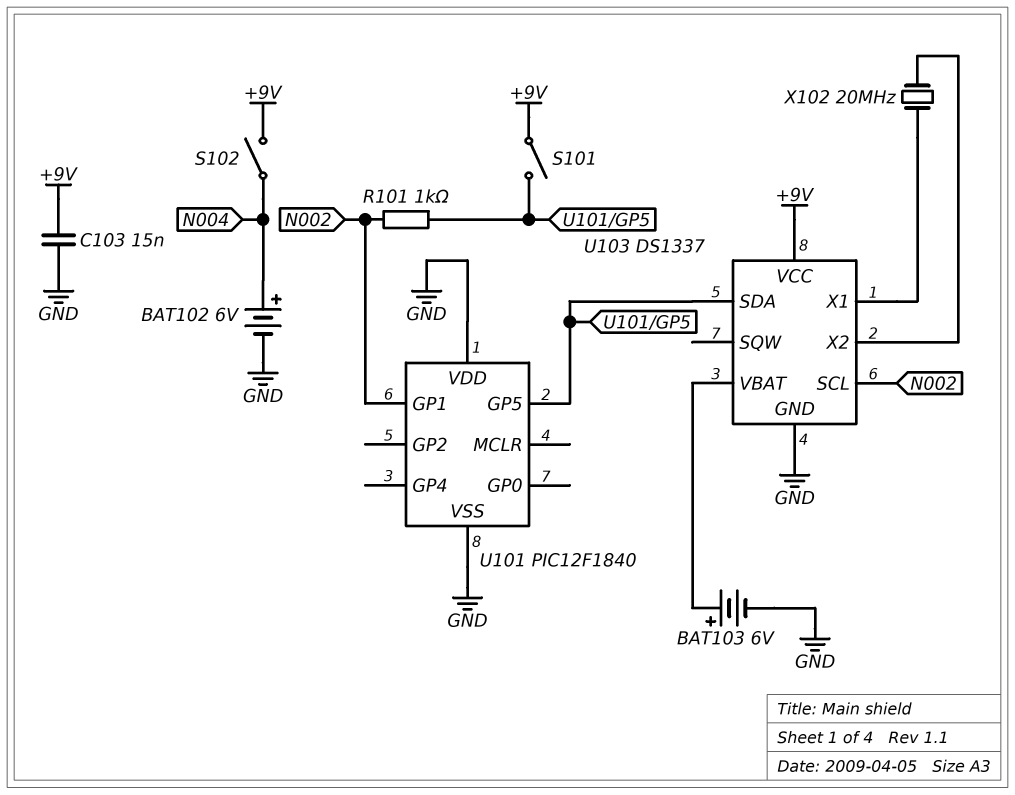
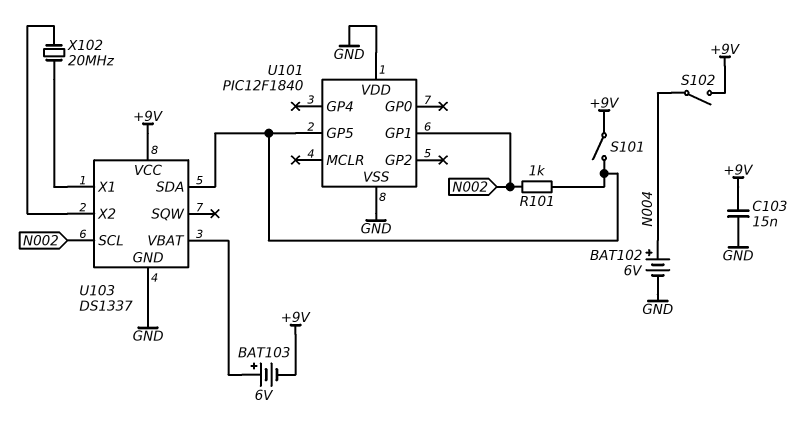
BAT103: 6V (plus U103/VBAT, minus GND) -> 6V (plus U103/VBAT, minus +9V)

